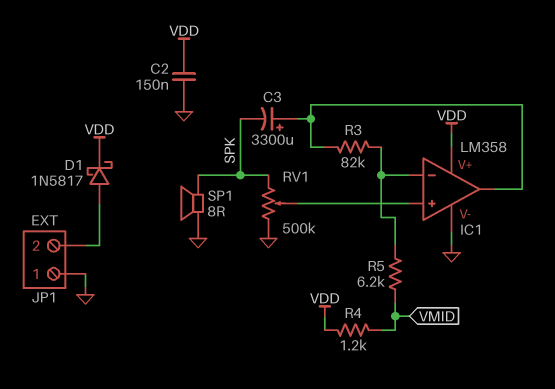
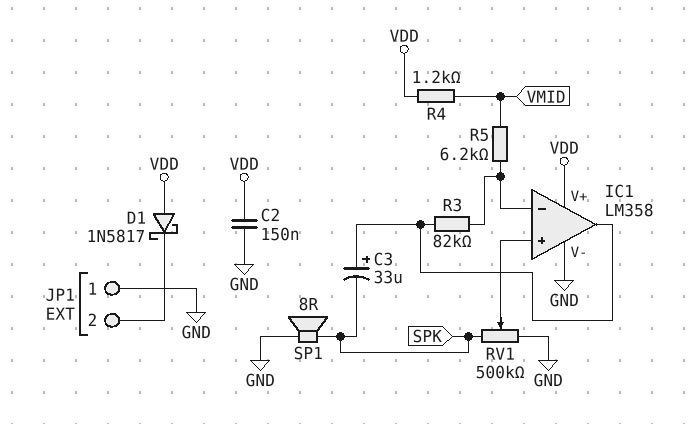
C3: 3300uF (plus IC1/out, minus SPK) -> 33uF (plus IC1/out, minus SPK)
D1: schottky 1N5817 (A JP1/2, K VDD) -> schottky 1N5817 (A VDD, K JP1/2)

